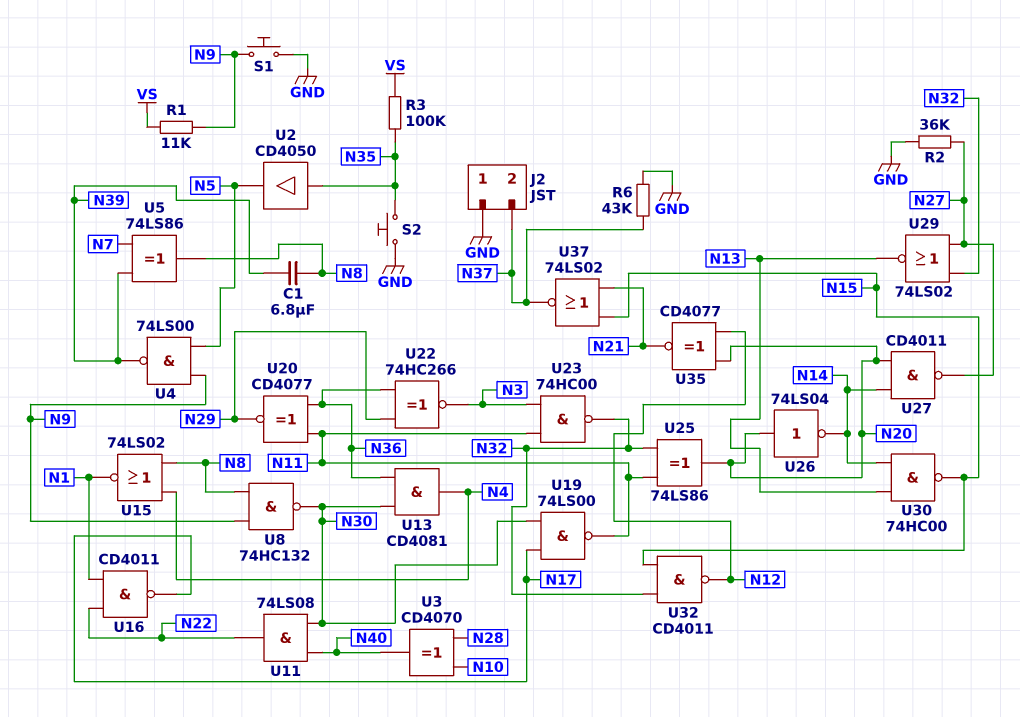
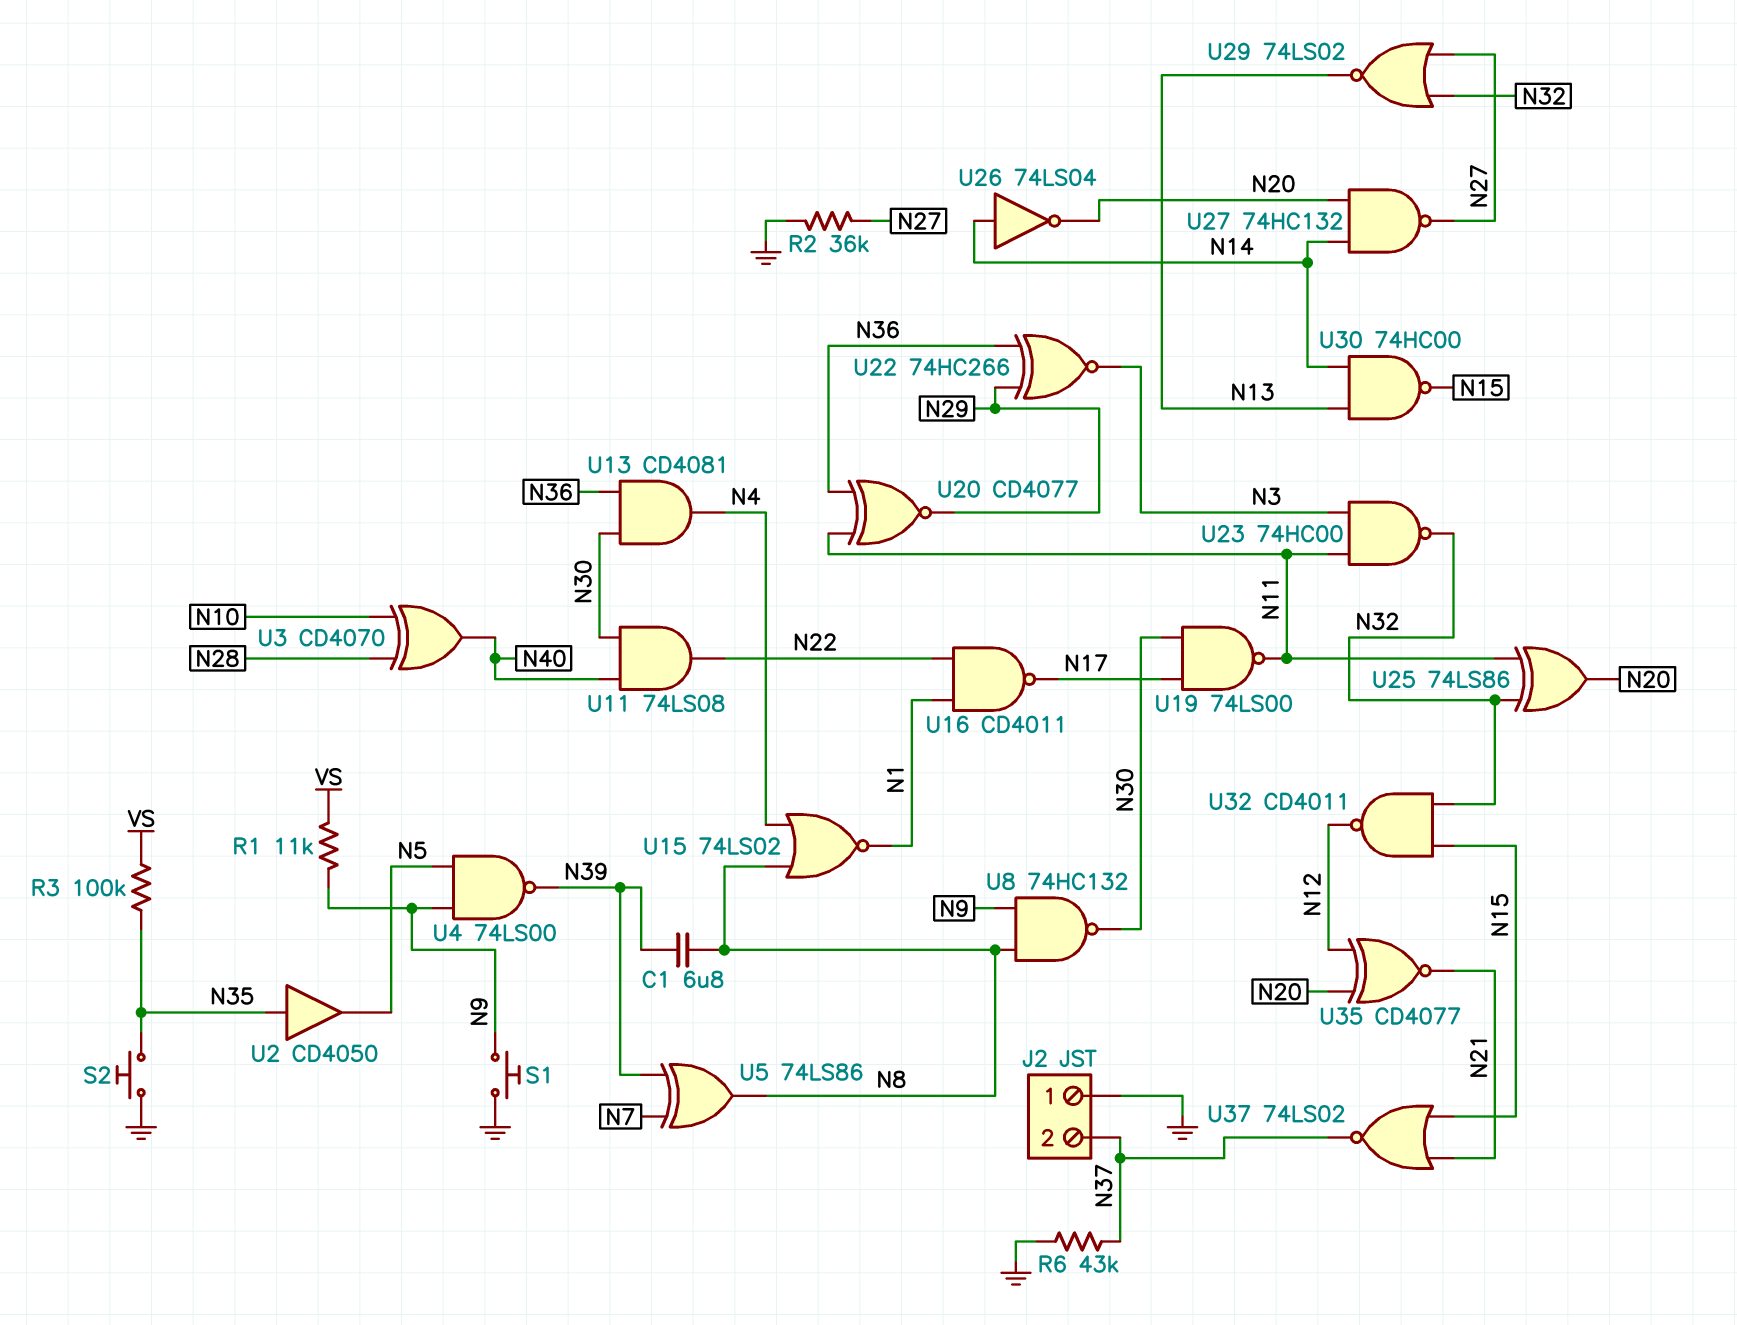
U26: NOT 74LS04 (in N20, out N14) -> NOT 74LS04 (in N14, out N20)
U27: NAND CD4011 (in N14, in N20, out N27) -> NAND 74HC132 (in N14, in N20, out N27)

